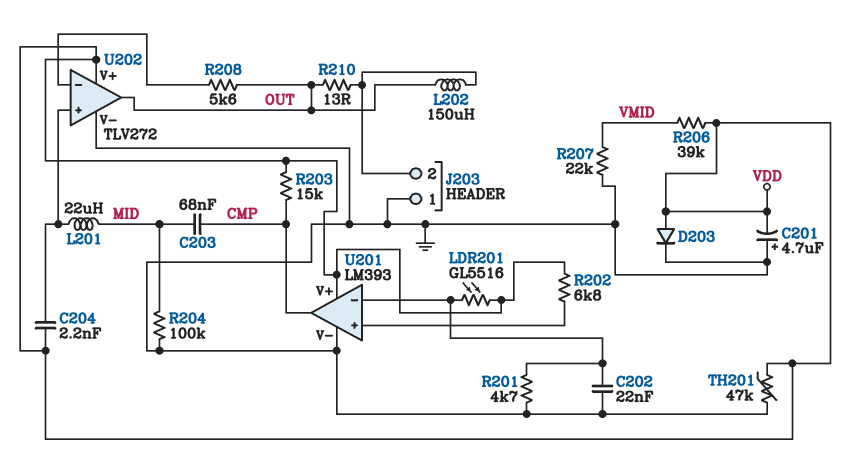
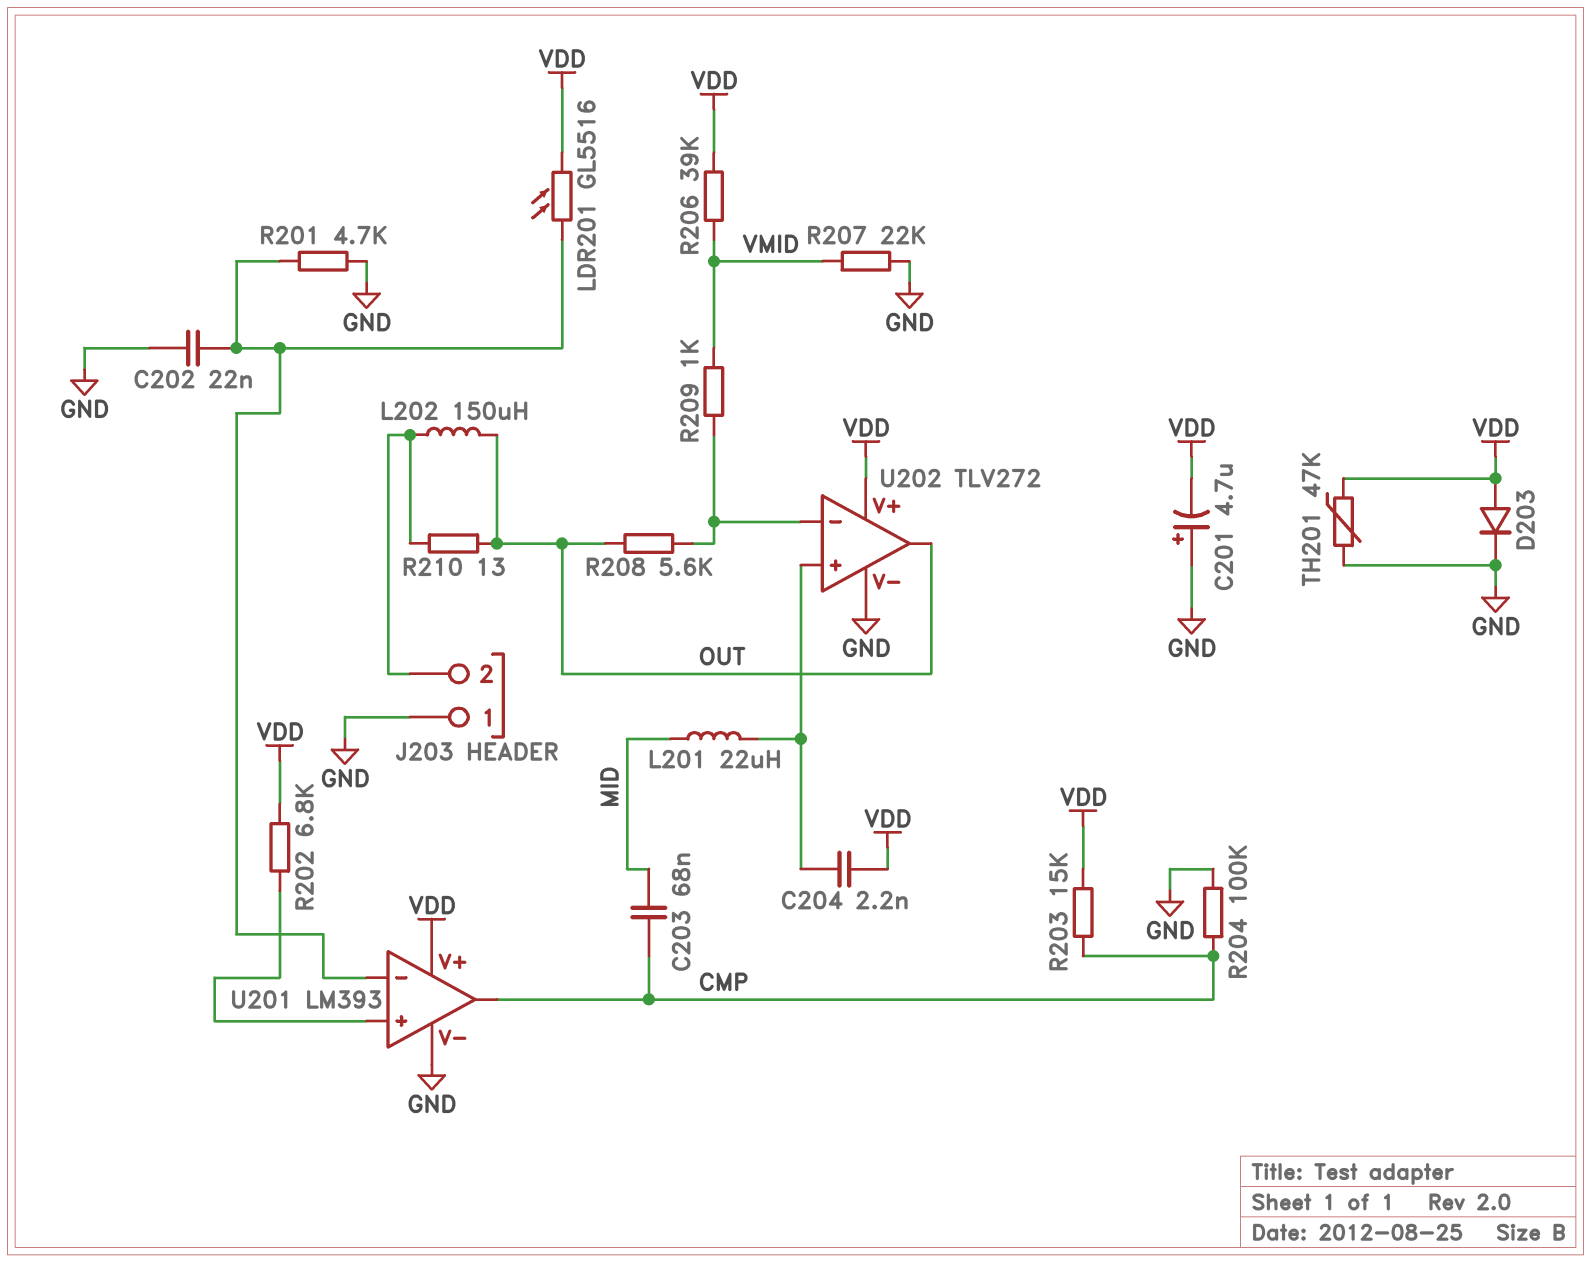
R204: 100k (GND, MID) -> 100k (CMP, GND)
R209: none -> 1k (U202/in-, VMID)

